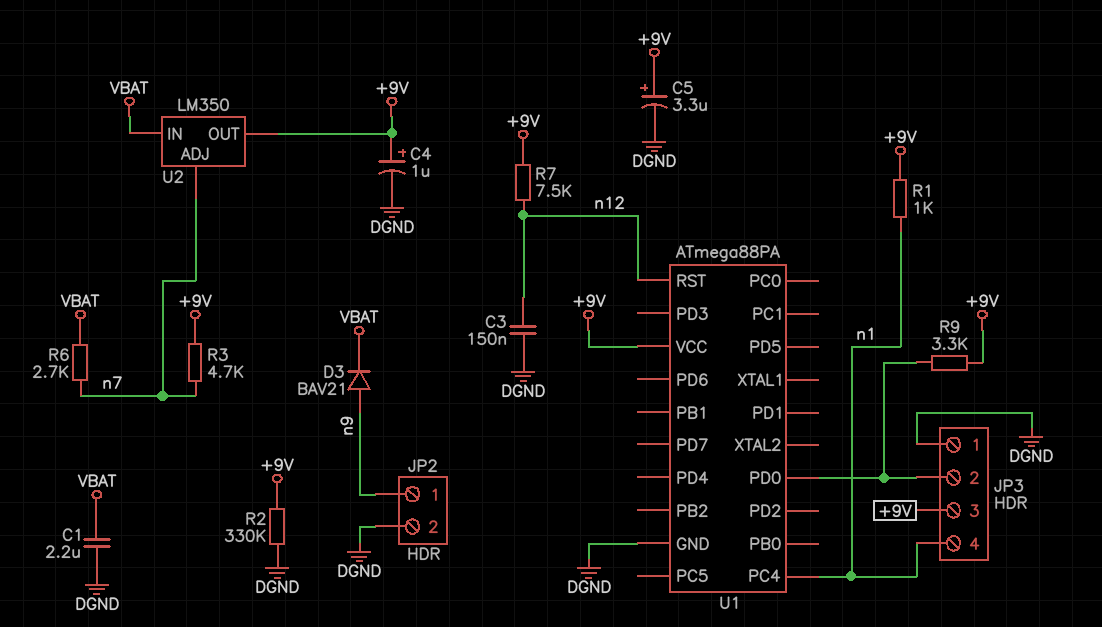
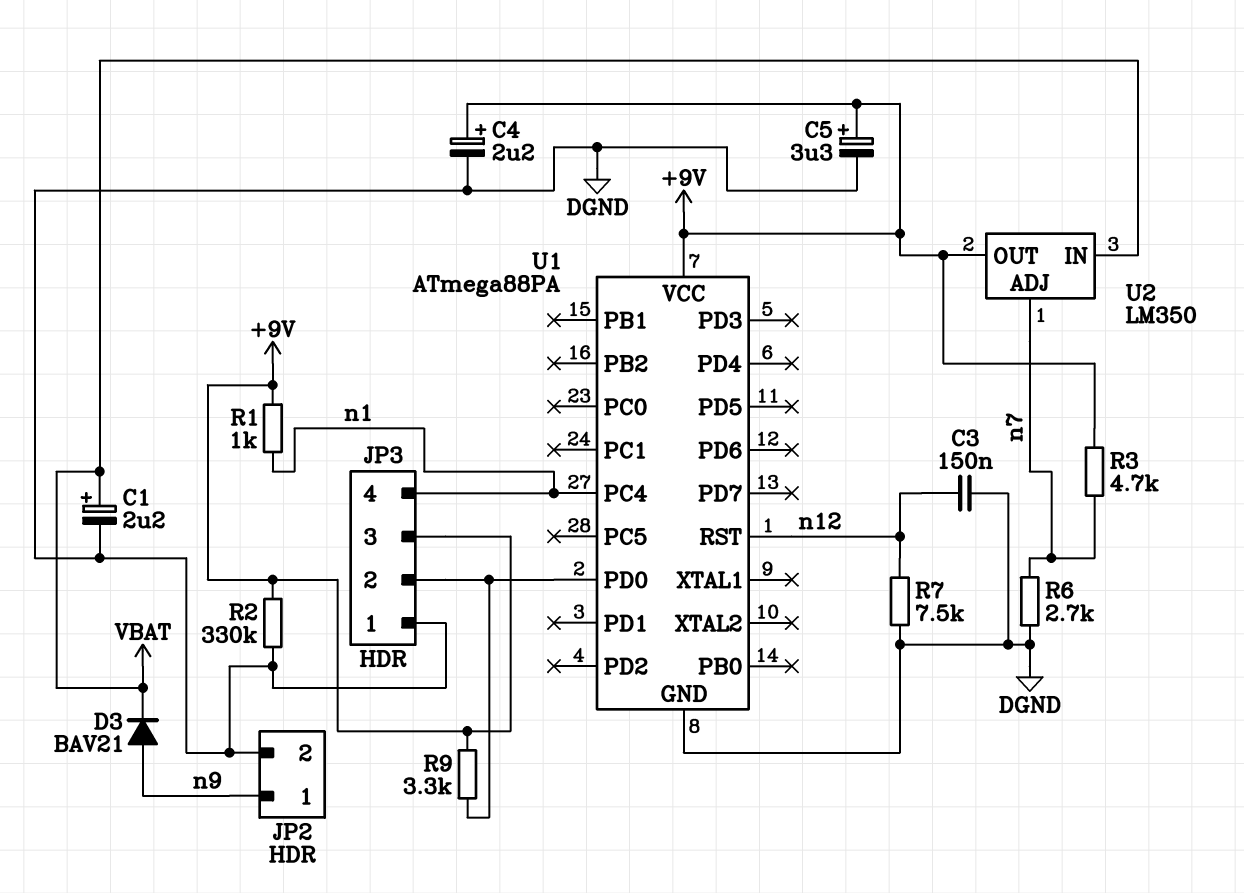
C1: 2.2uF (DGND, VBAT) -> 2.2uF (plus VBAT, minus DGND)
C4: 1uF (plus +9V, minus DGND) -> 2.2uF (plus +9V, minus DGND)
R6: 2.7k (VBAT, n7) -> 2.7k (DGND, n7)
R7: 7.5k (+9V, n12) -> 7.5k (DGND, n12)

